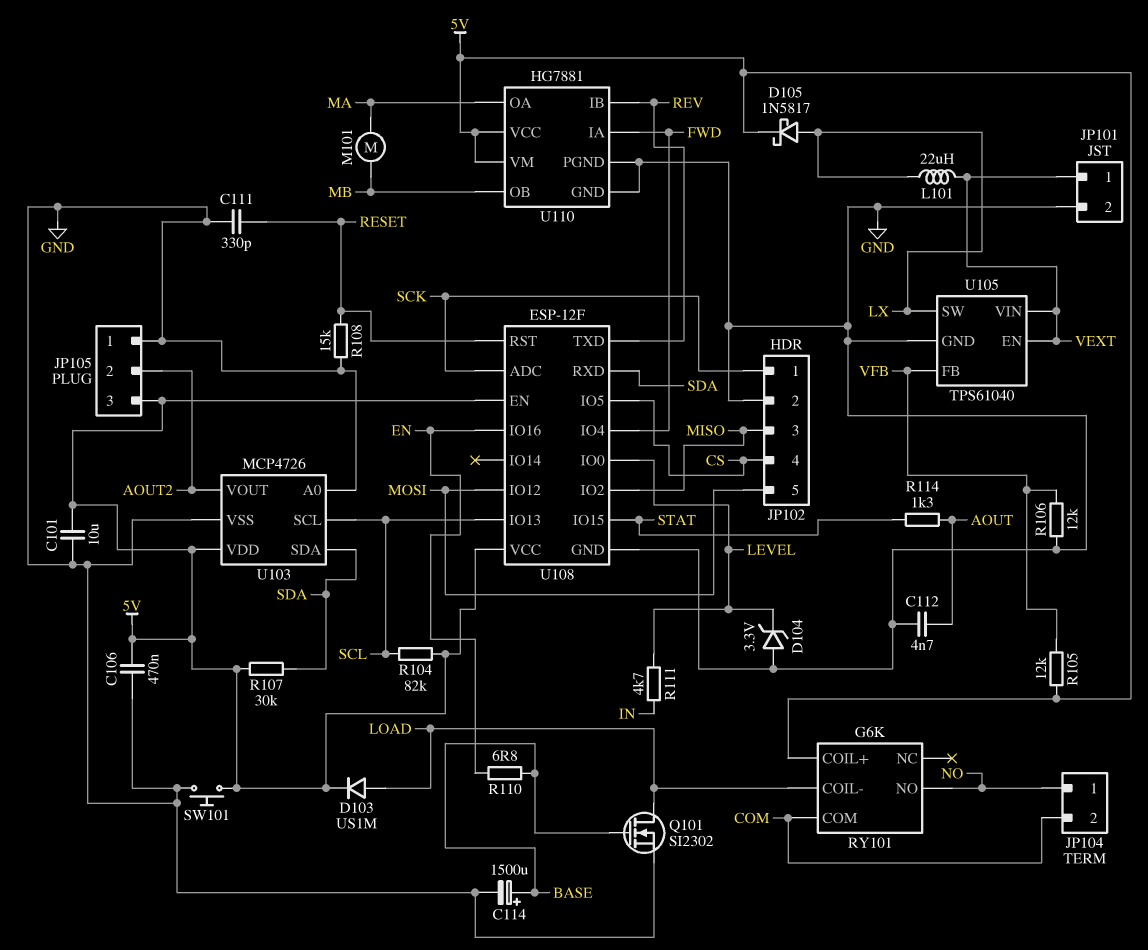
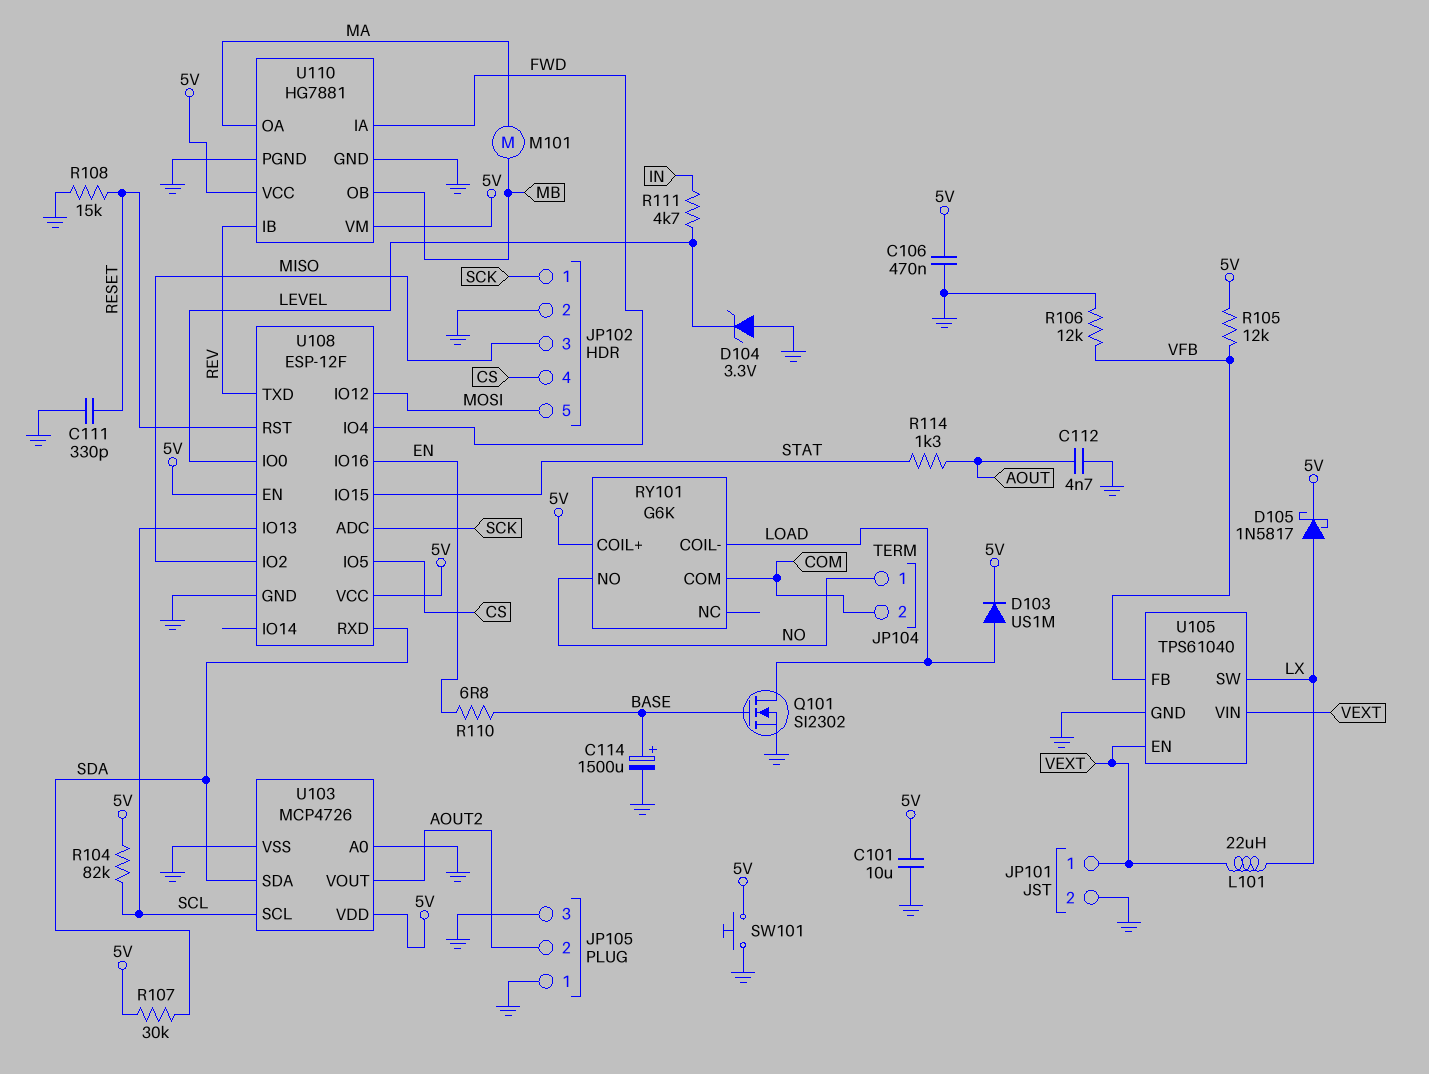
JP105 pin 3: 5V -> GND

